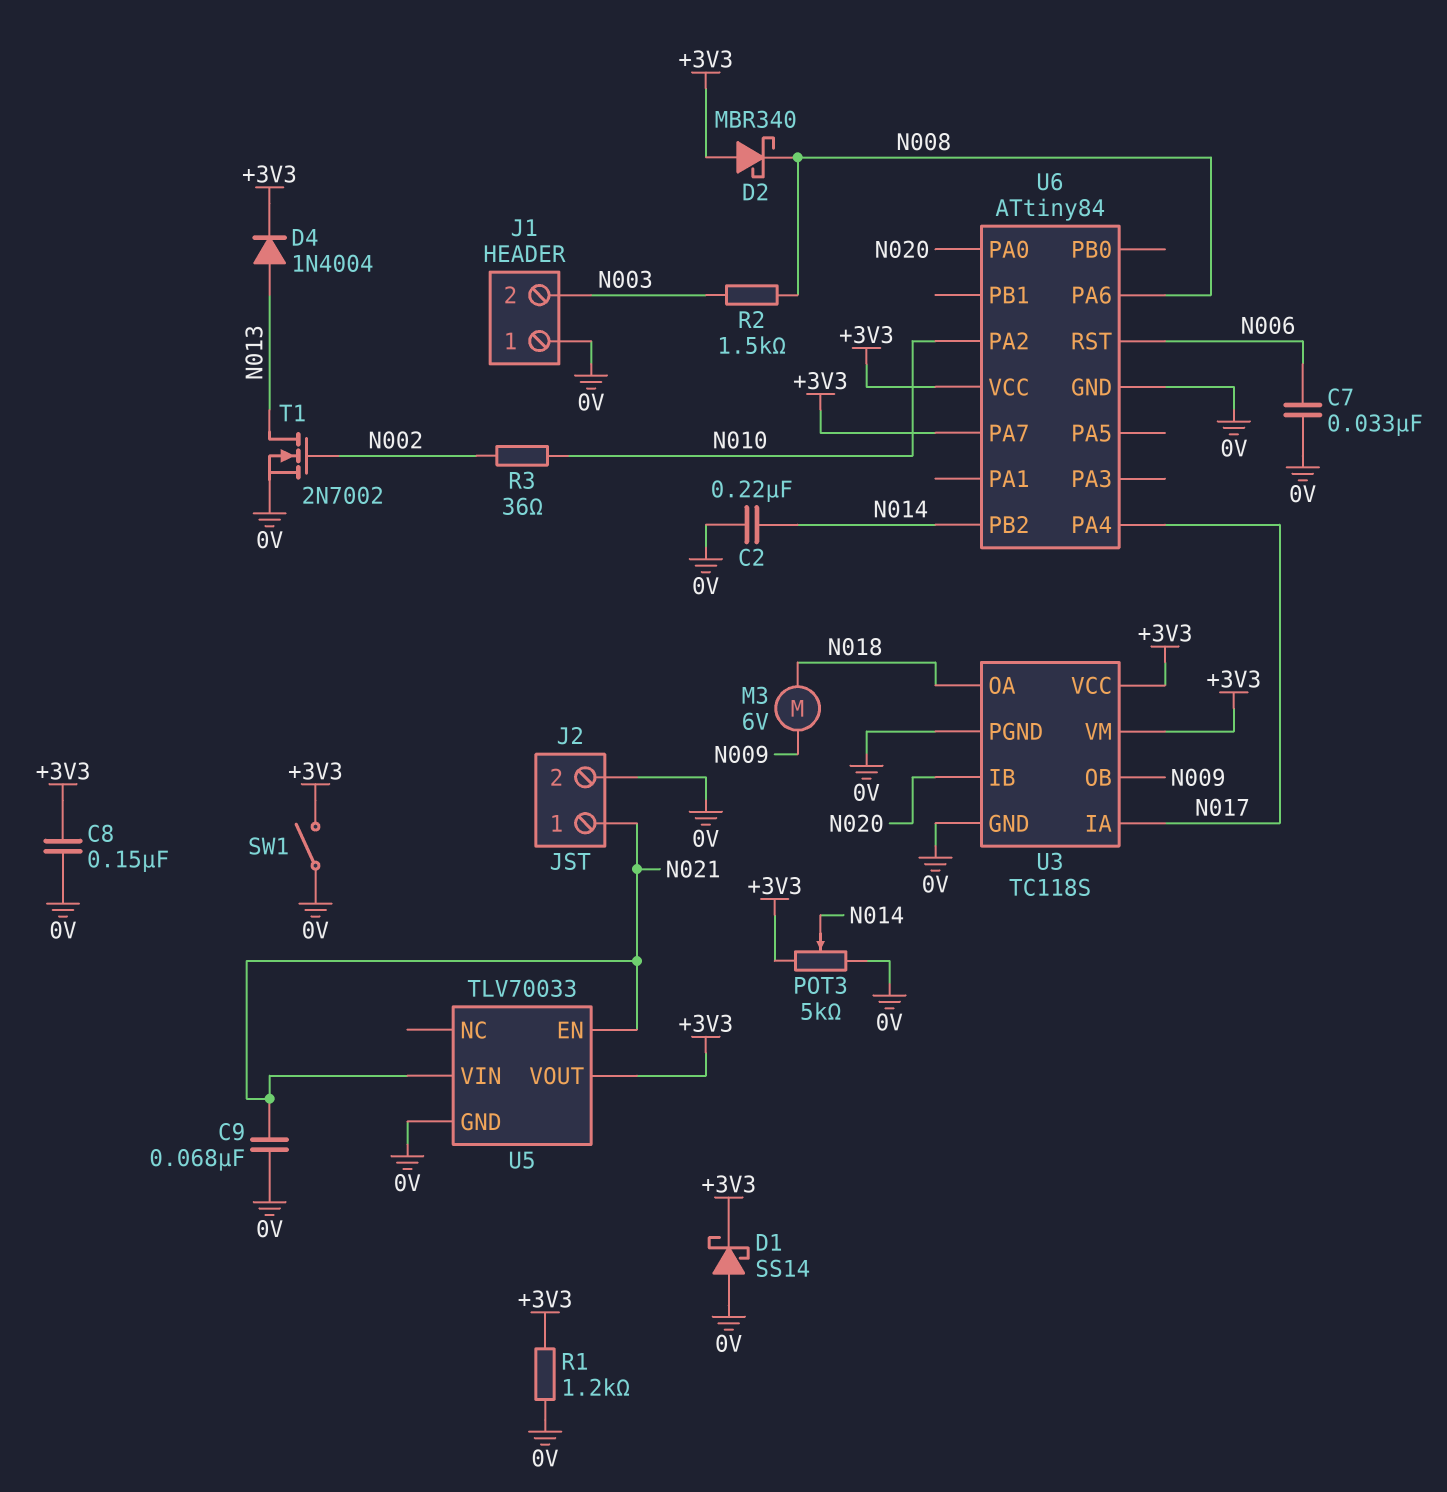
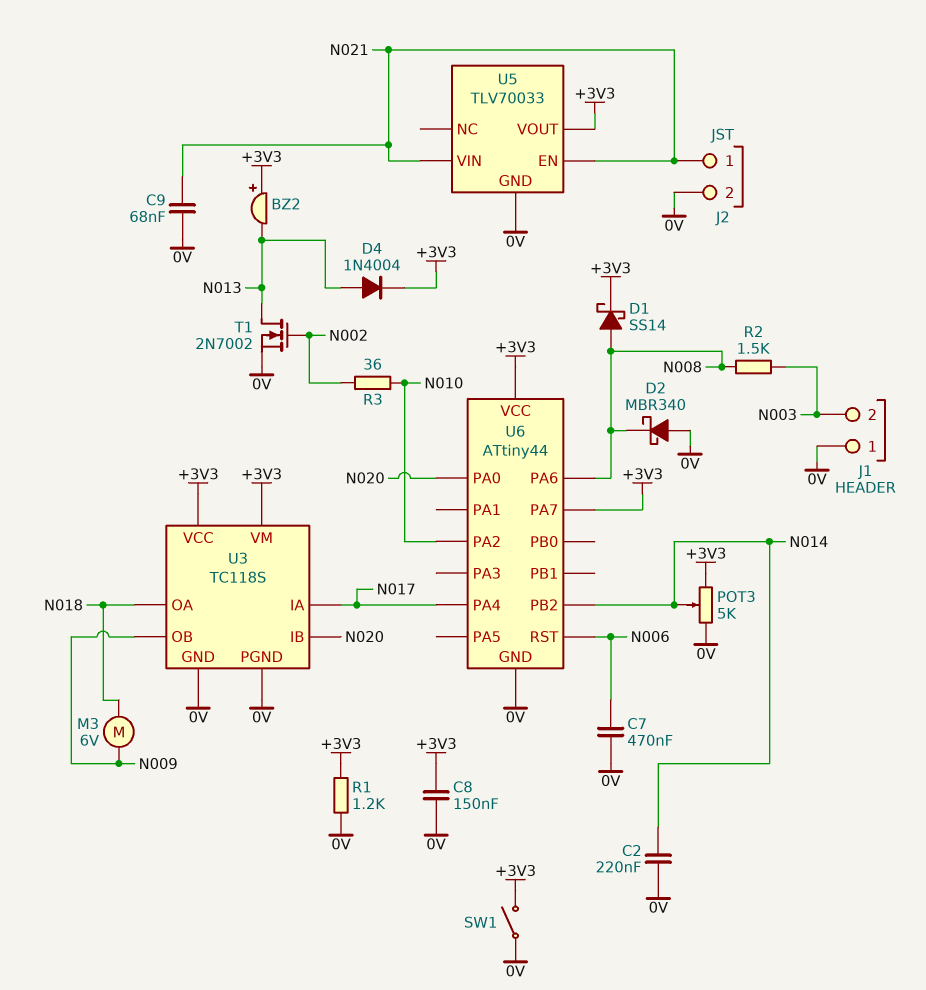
BZ2: none -> buzzer (plus +3V3, minus N013)
C7: 33nF (0V, N006) -> 470nF (0V, N006)
D1: schottky SS14 (A 0V, K +3V3) -> schottky SS14 (A N008, K +3V3)
D2: schottky MBR340 (A +3V3, K N008) -> schottky MBR340 (A 0V, K N008)
U6: ATtiny84 -> ATtiny44

